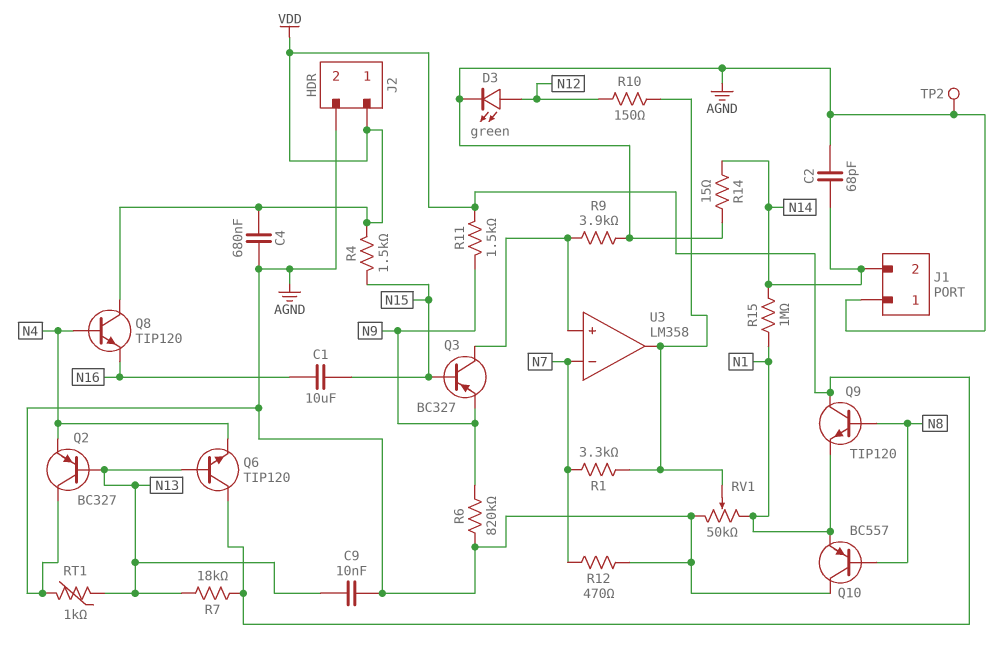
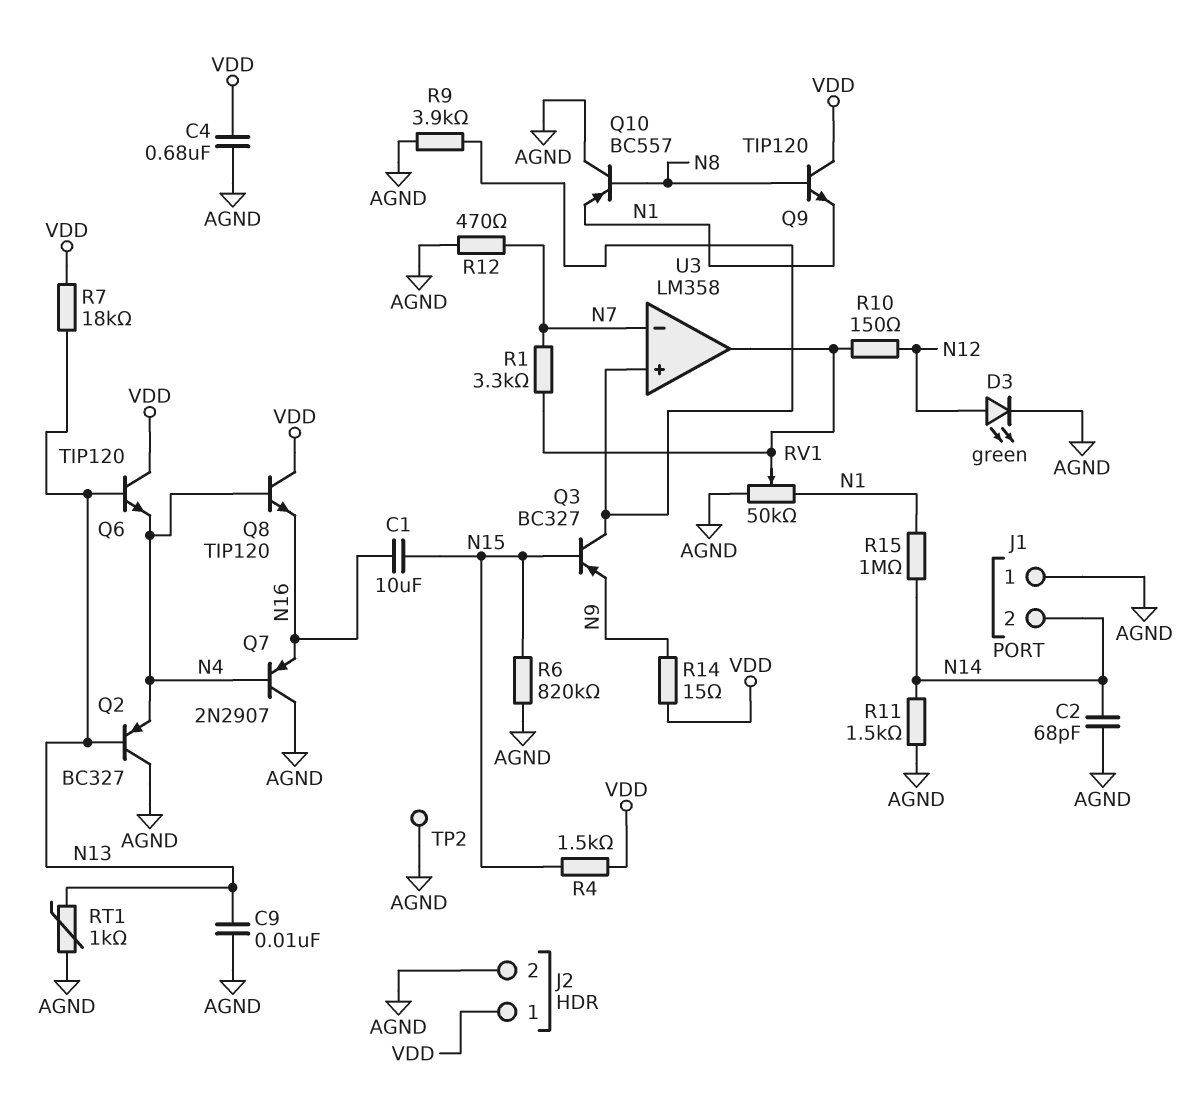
Q7: none -> PNP 2N2907 (B N4, C AGND, E N16)
R6: 820k (AGND, N9) -> 820k (AGND, N15)
R11: 1.5k (N9, VDD) -> 1.5k (AGND, N14)
R14: 15 (AGND, N14) -> 15 (N9, VDD)

